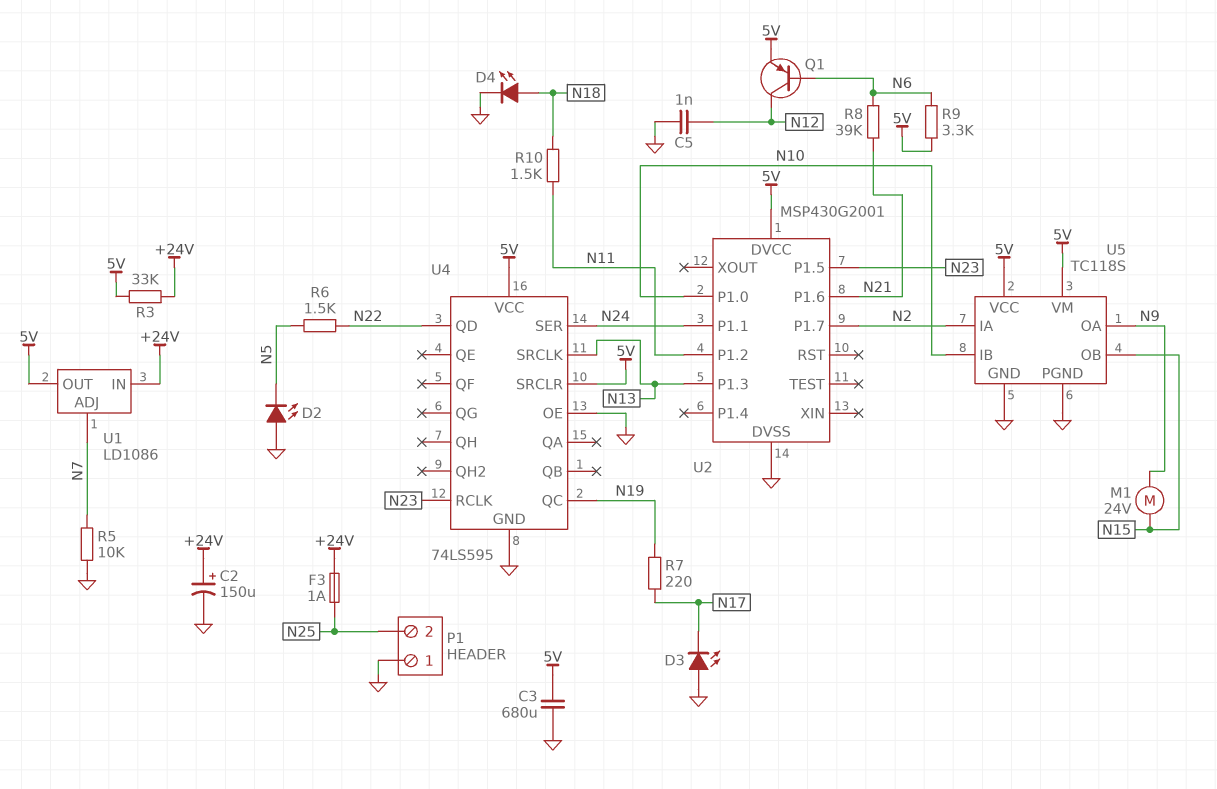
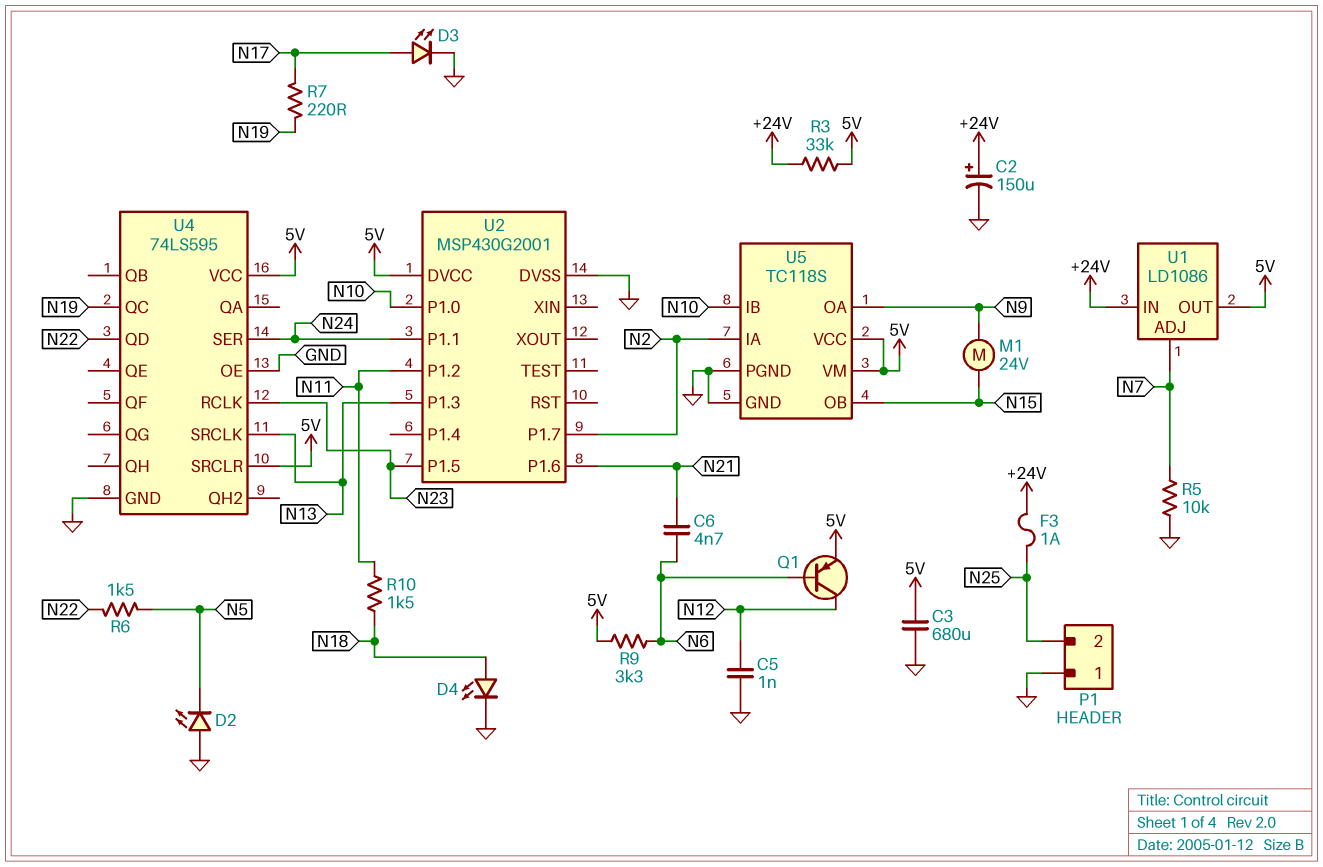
C6: none -> 4.7nF (N6, N21)
D3: LED (A GND, K N17) -> LED (A N17, K GND)
R8: 39k (N6, N21) -> none

